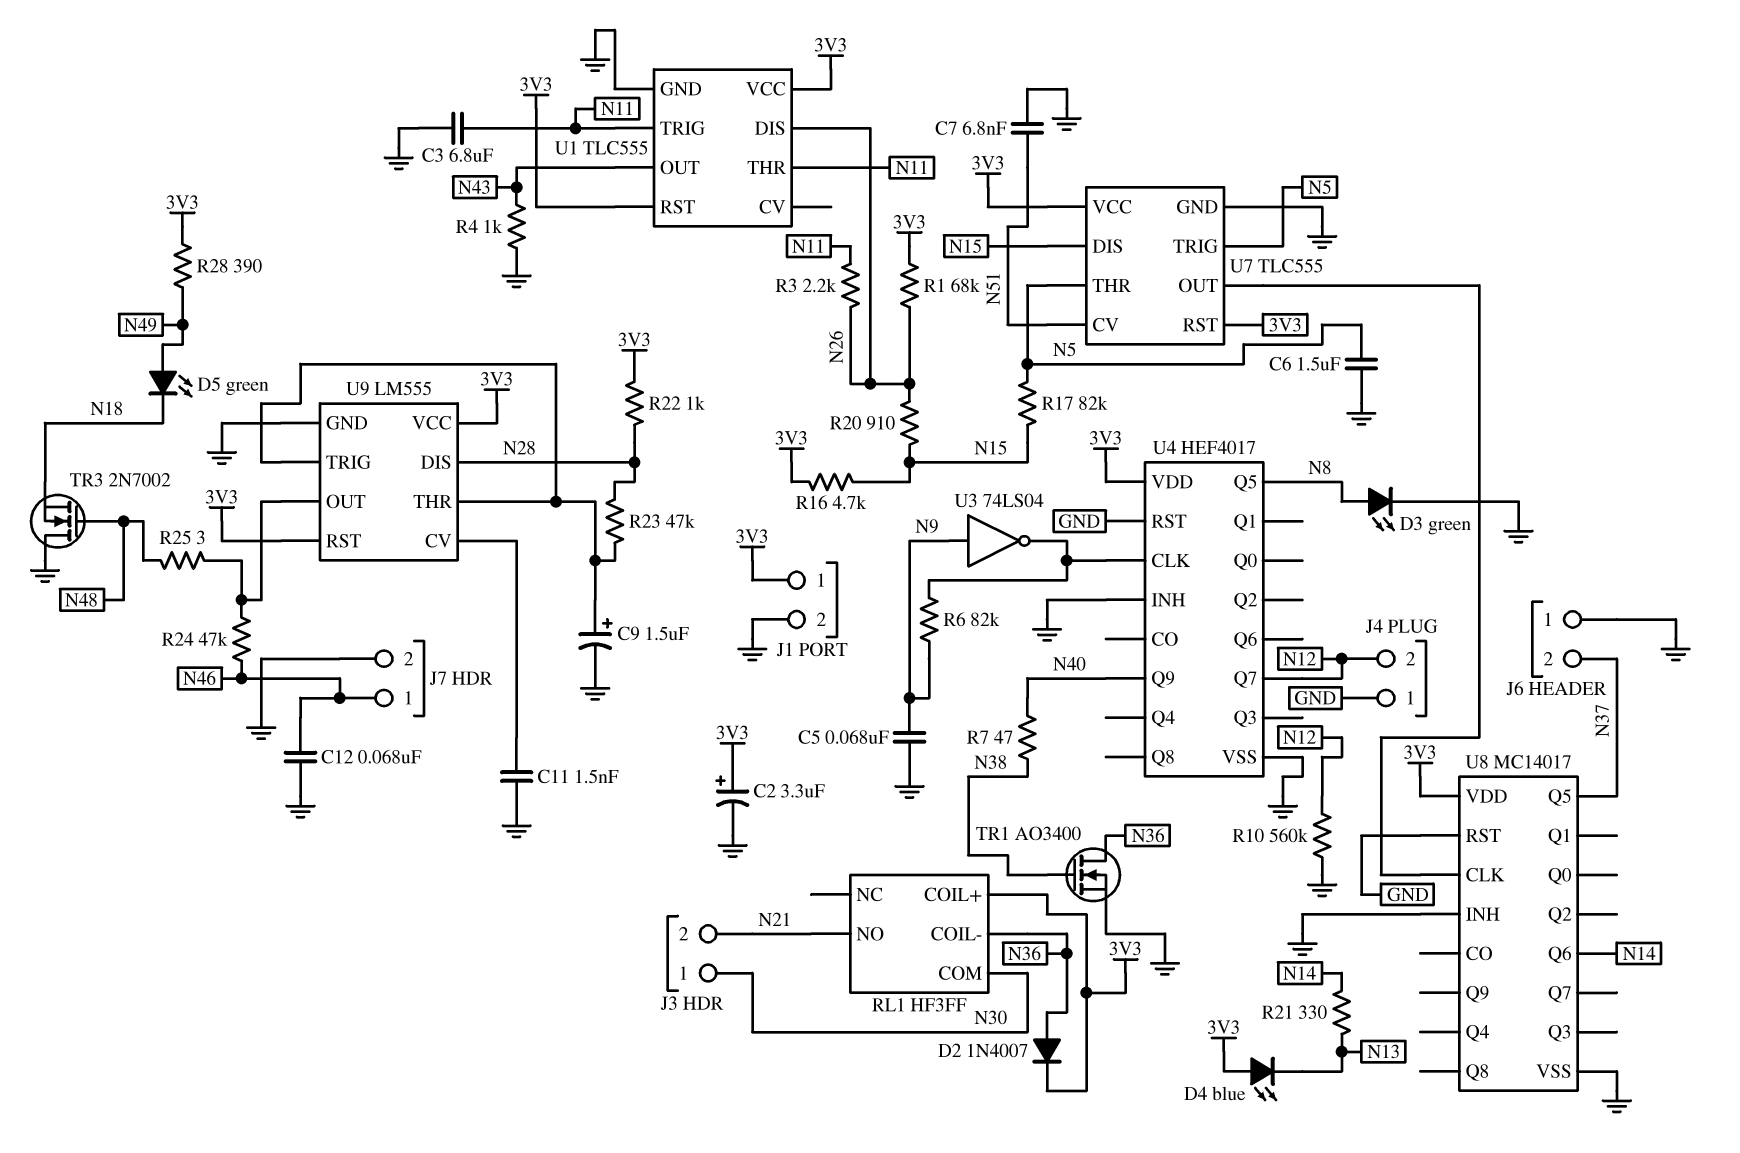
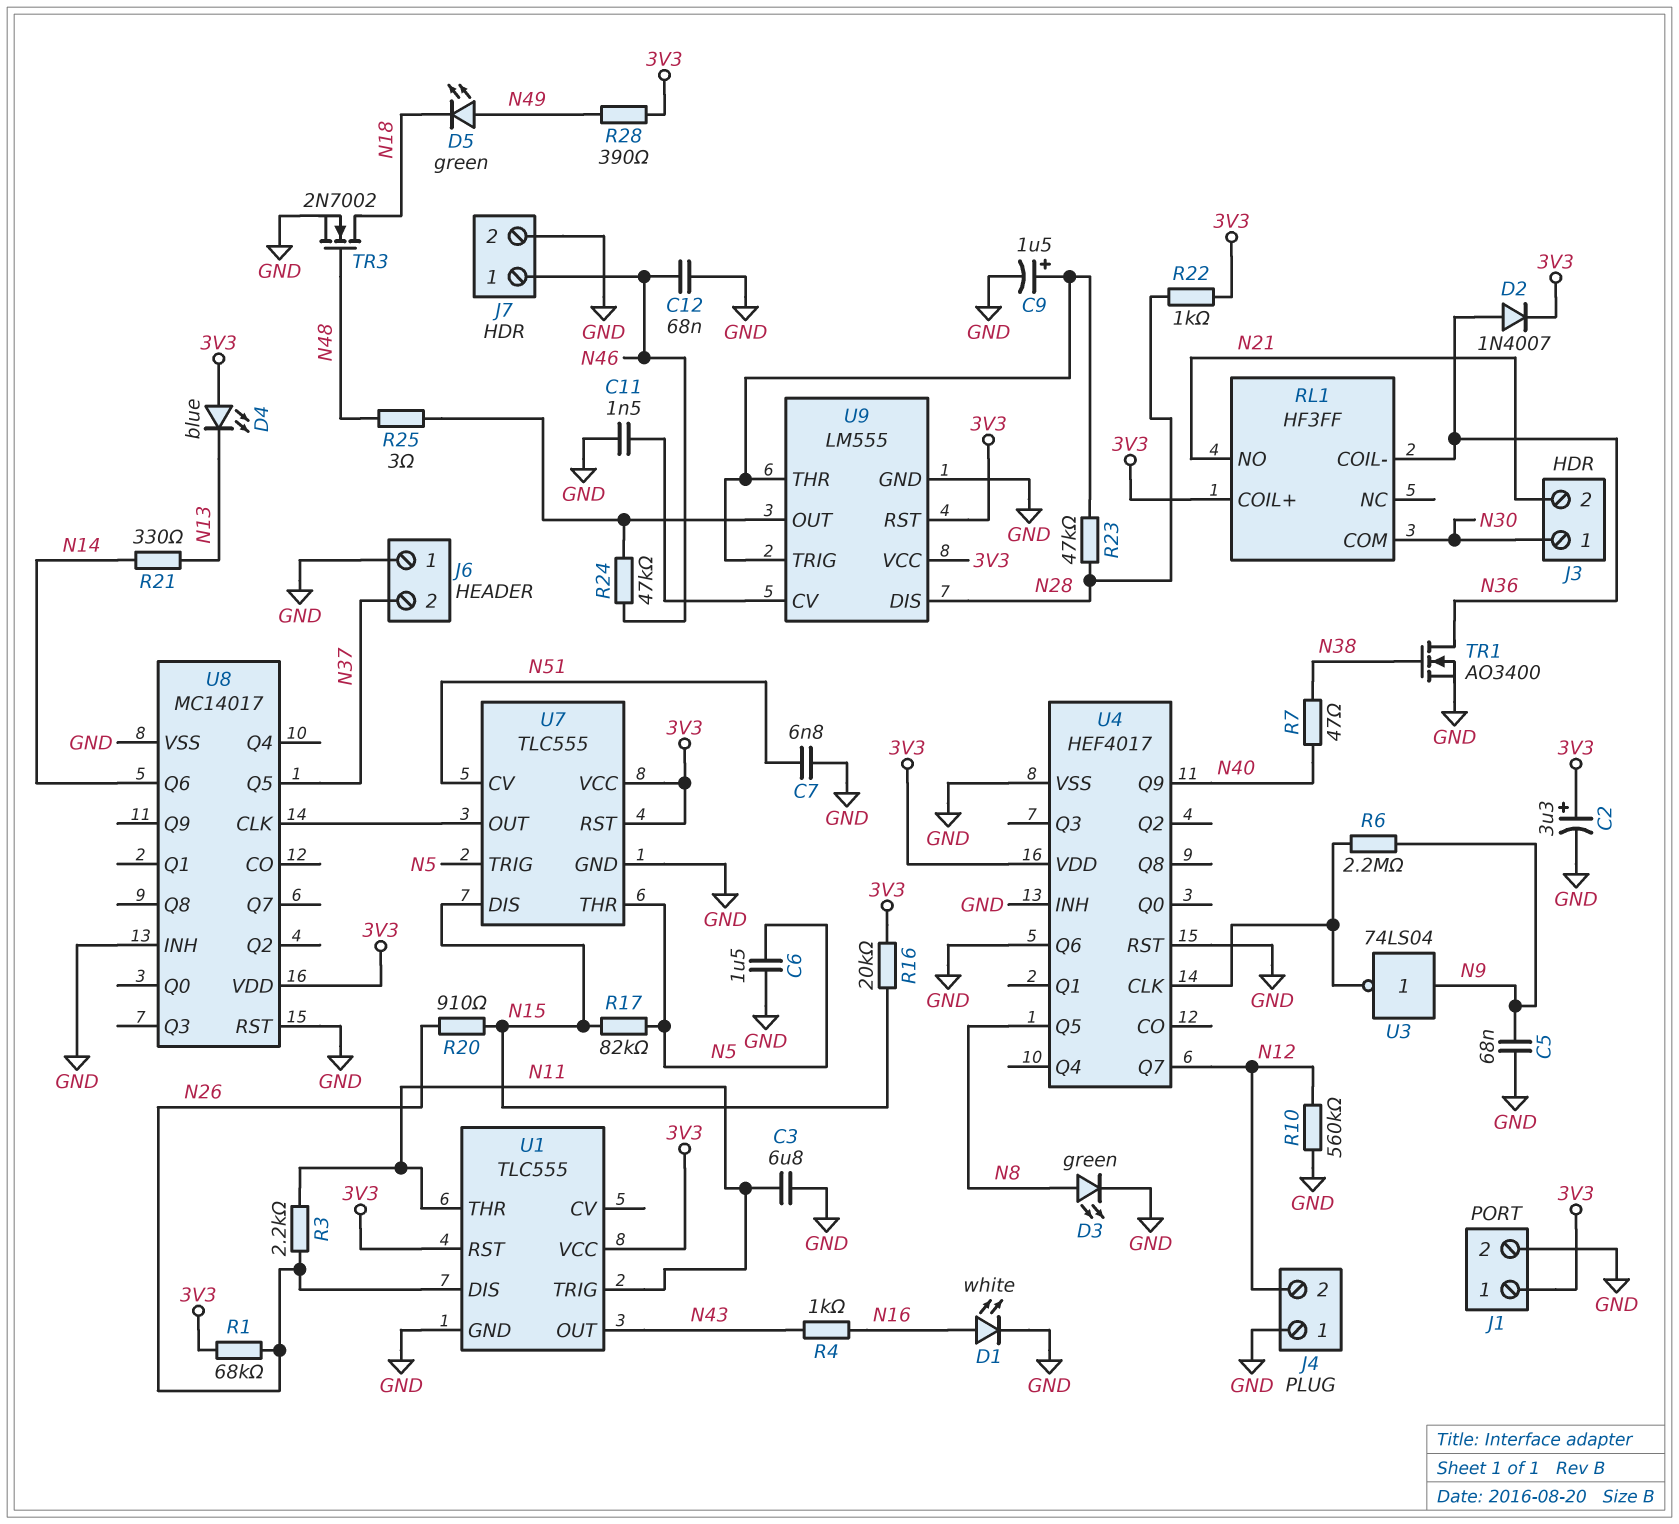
D1: none -> LED white (A N16, K GND)
R4: 1k (GND, N43) -> 1k (N16, N43)
R6: 82k (N9, U4/CLK) -> 2.2M (N9, U4/CLK)
R16: 4.7k (3V3, N15) -> 20k (3V3, N15)
TR3: NMOS 2N7002 (G N48, D GND, S N18) -> NMOS 2N7002 (G N48, D N18, S GND)
U4 pin Q6: none -> GND

